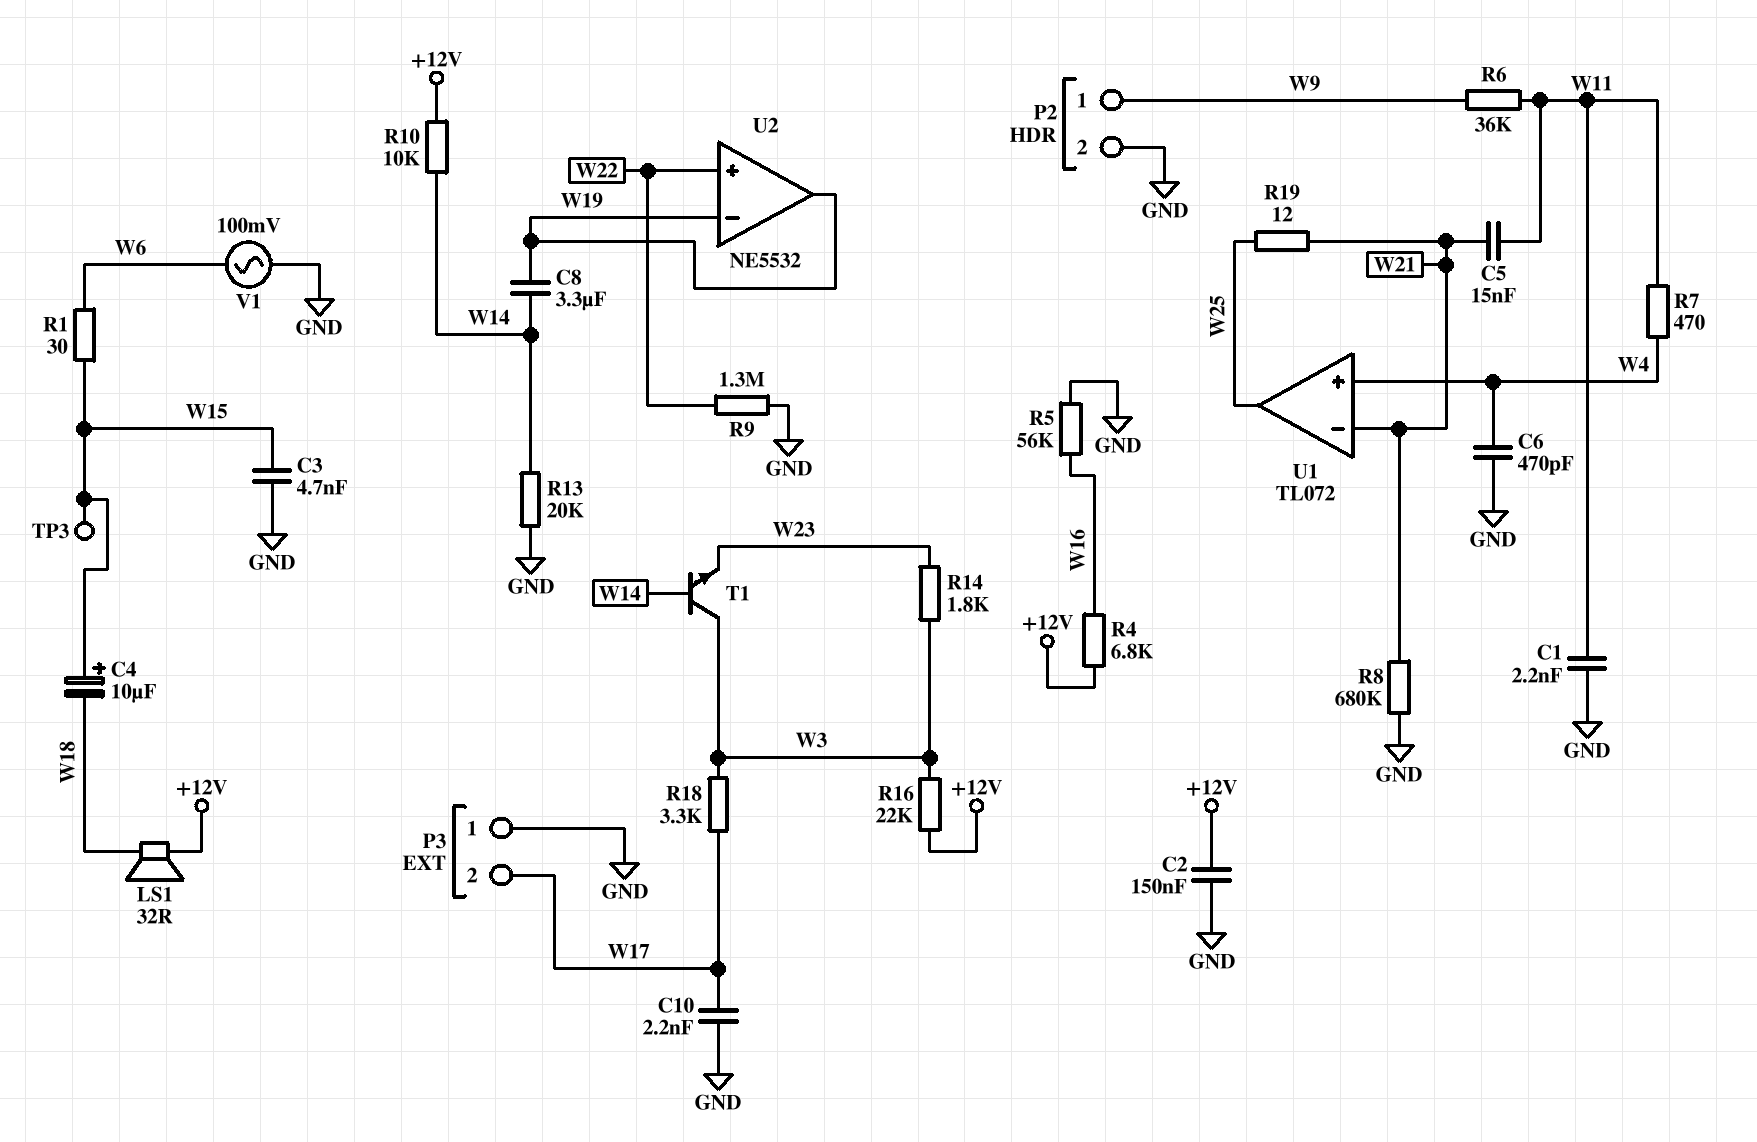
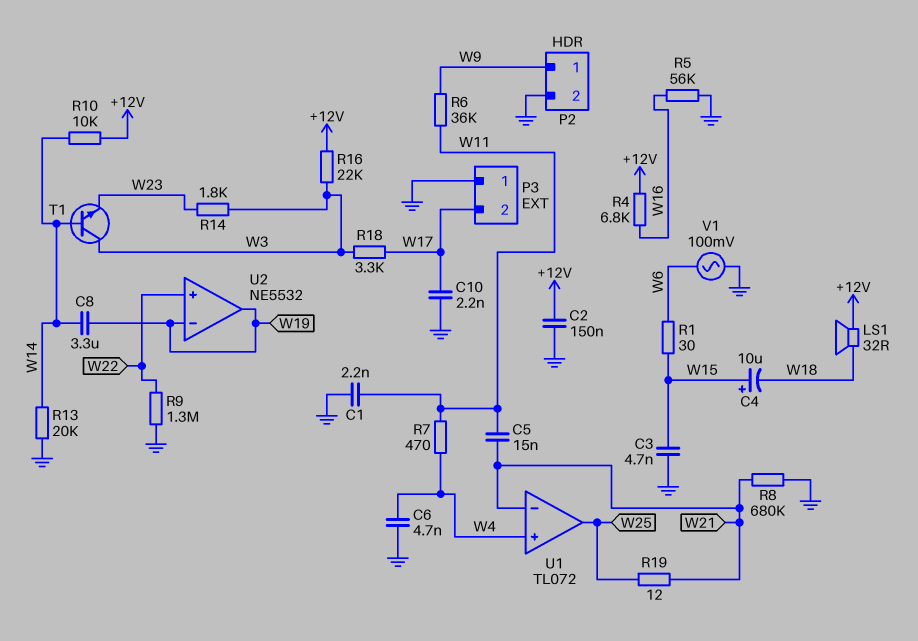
C6: 470pF (GND, W4) -> 4.7nF (GND, W4)
TP3: test point (W15) -> none

